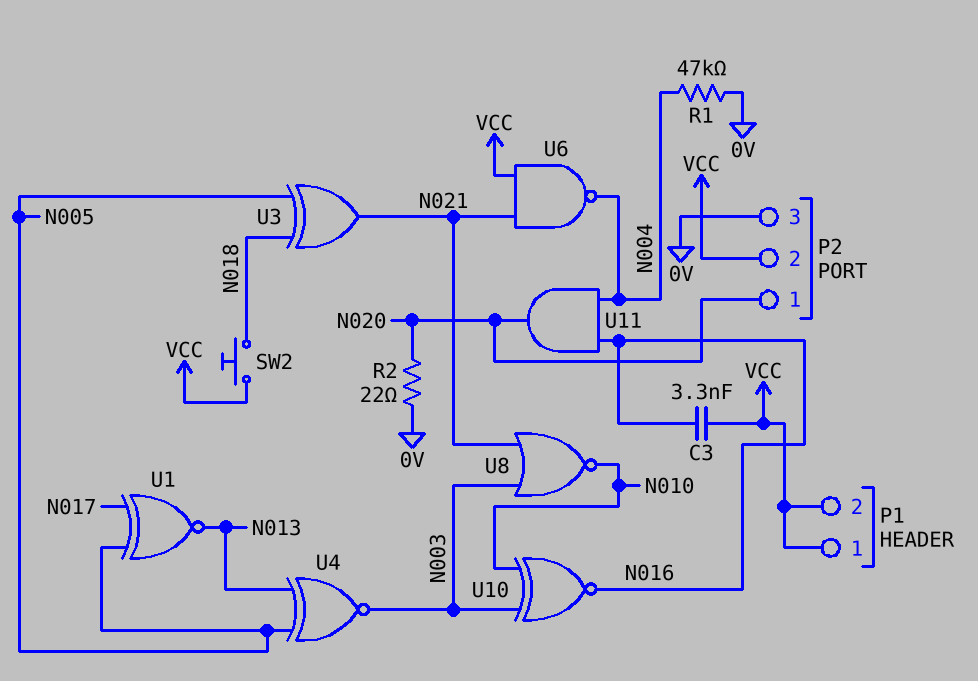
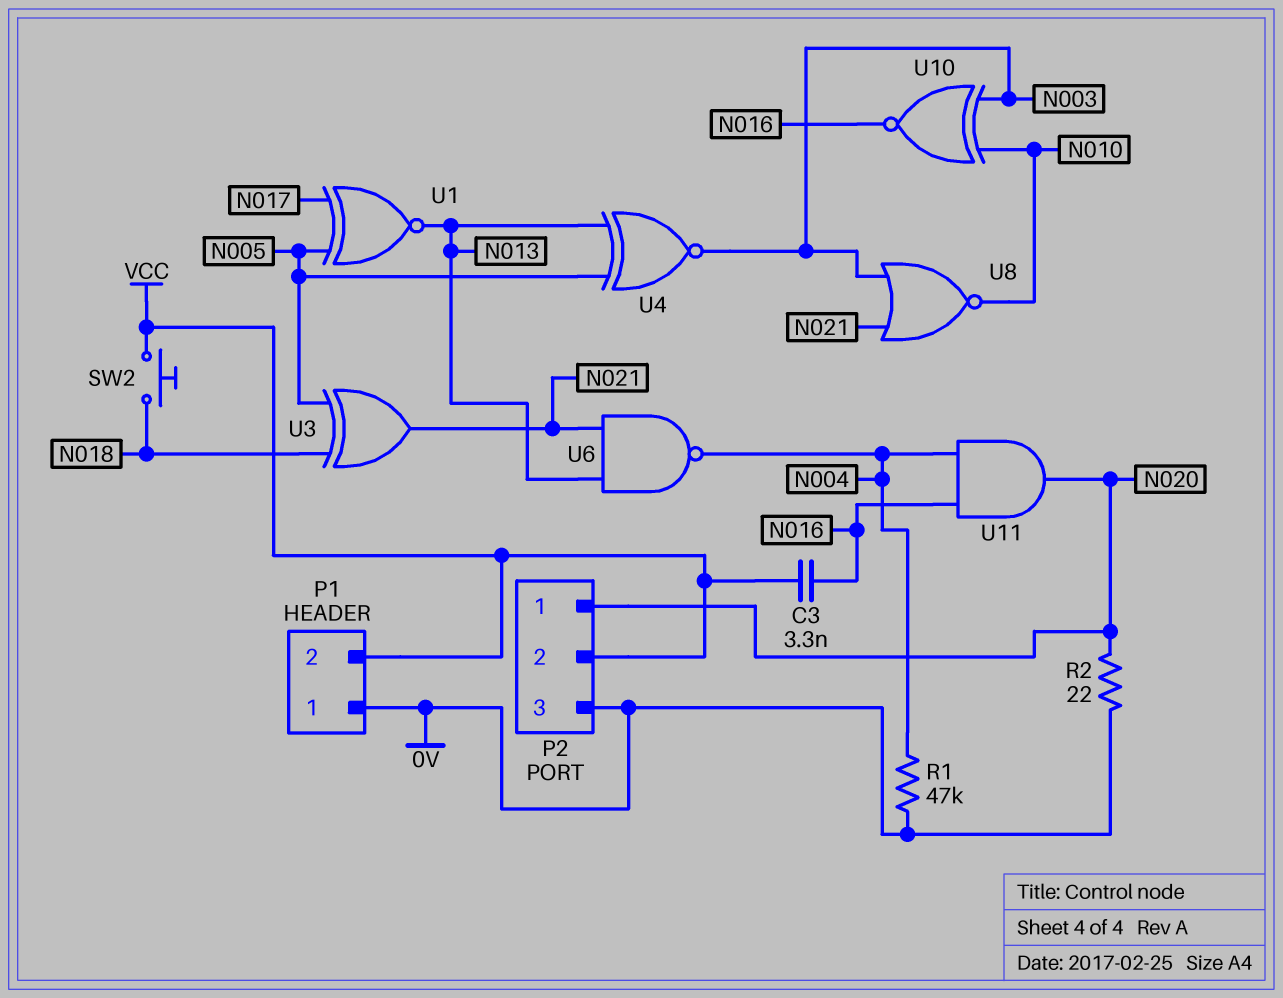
P1 pin 1: VCC -> 0V
U6: NAND (in N021, in VCC, out N004) -> NAND (in N013, in N021, out N004)

